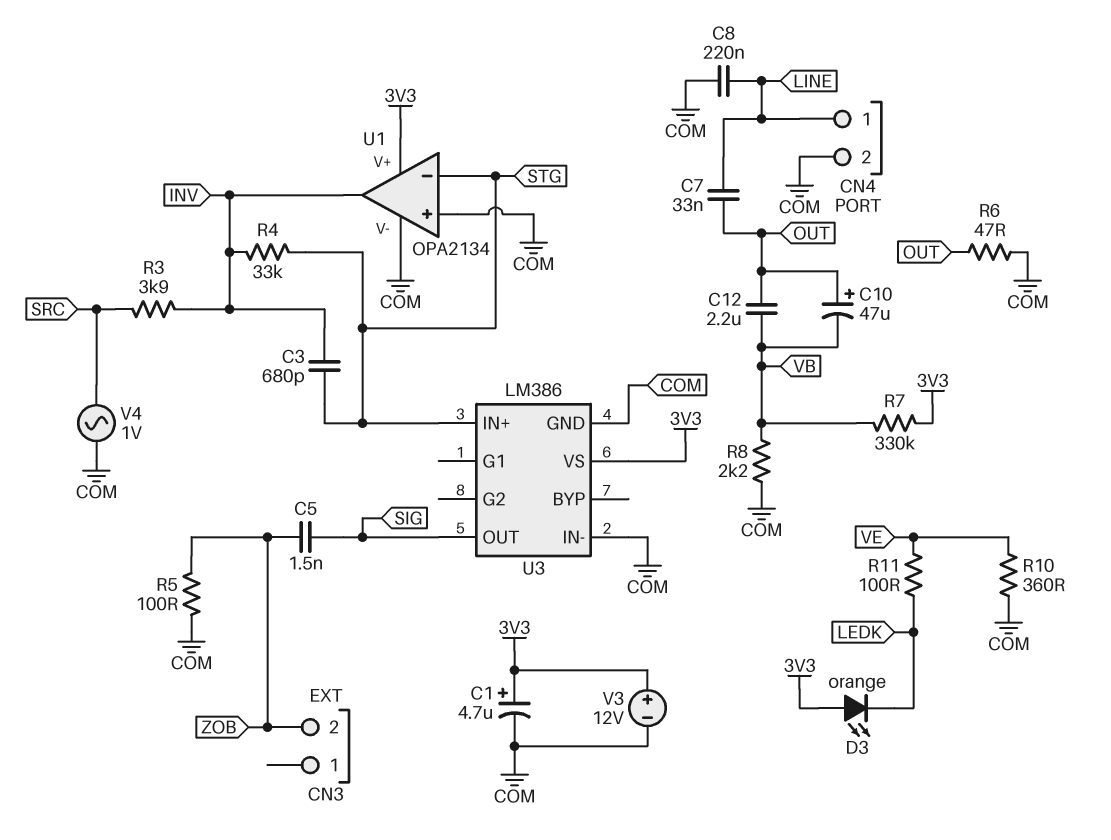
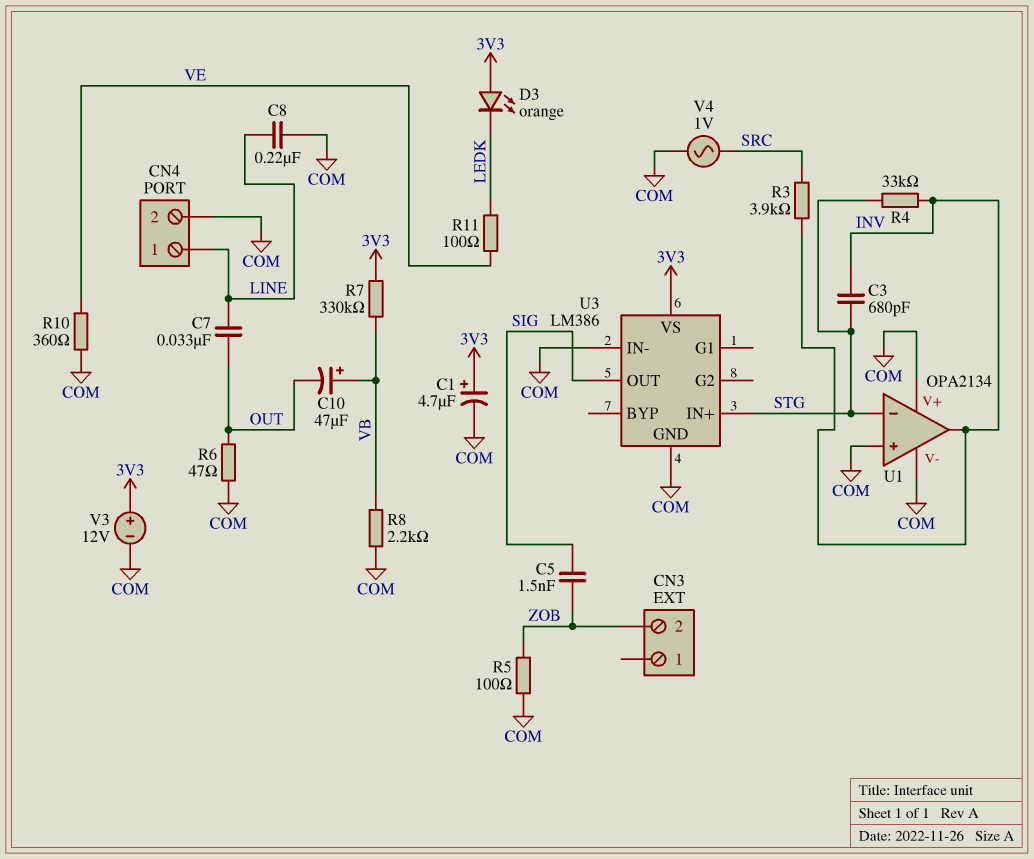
C10: 47uF (plus OUT, minus VB) -> 47uF (plus VB, minus OUT)
C12: 2.2uF (OUT, VB) -> none
U1 pin V+: 3V3 -> COM

